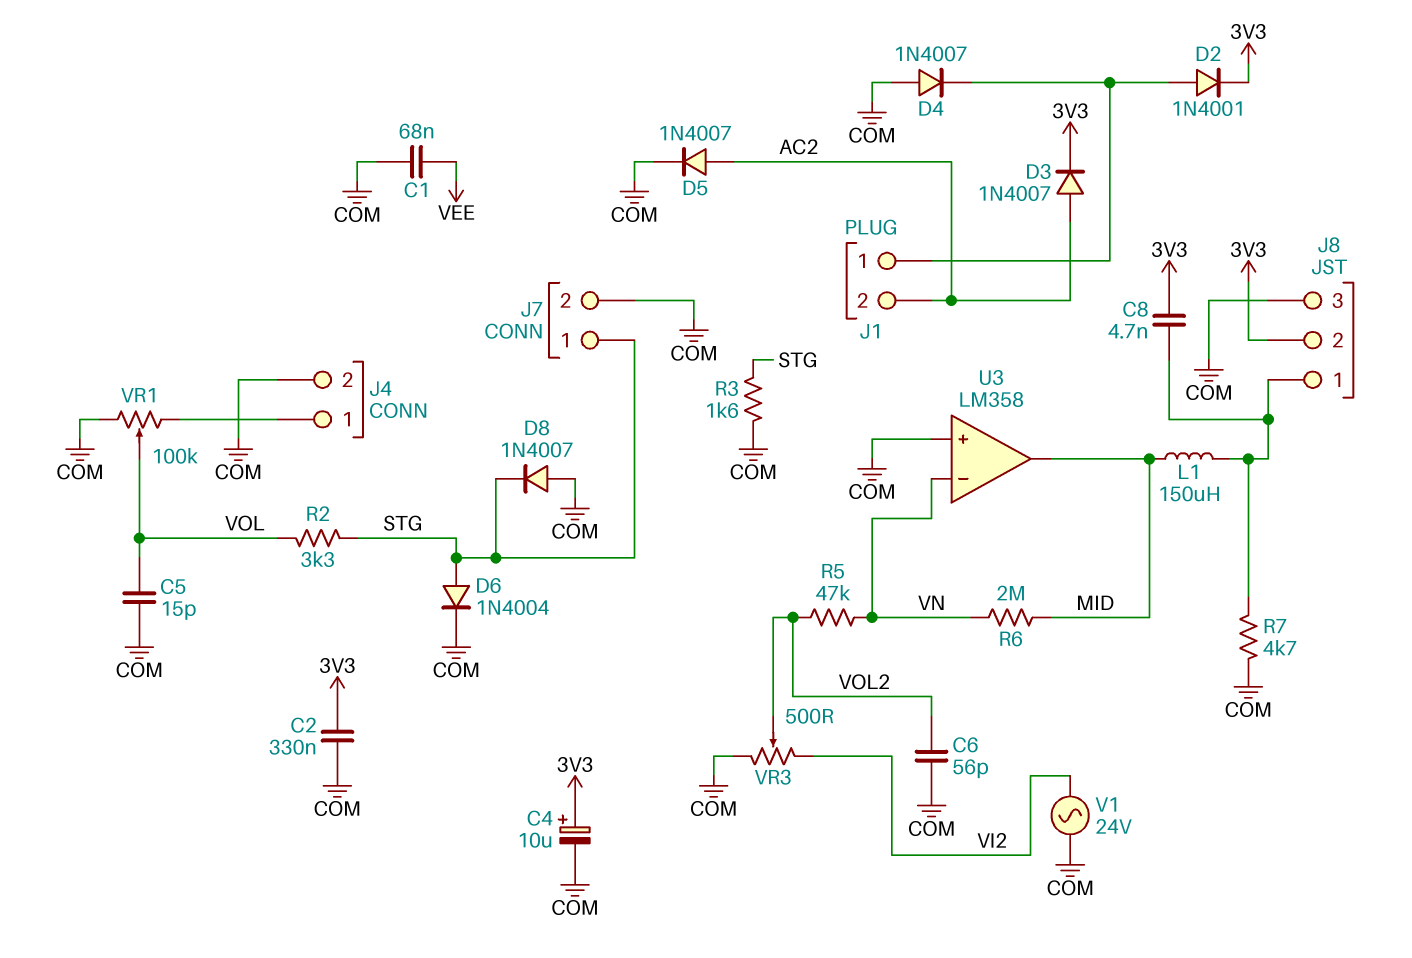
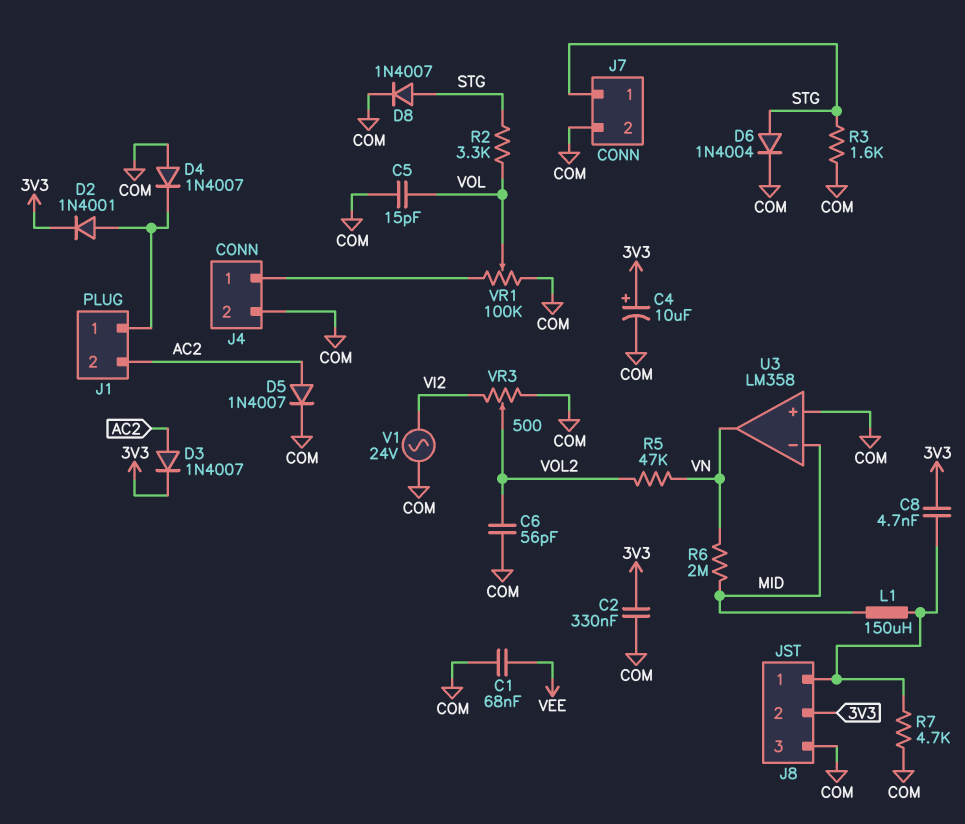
D8: diode 1N4007 (A COM, K STG) -> diode 1N4007 (A STG, K COM)
U3 pin in-: VN -> MID
U3 pin out: MID -> VN

